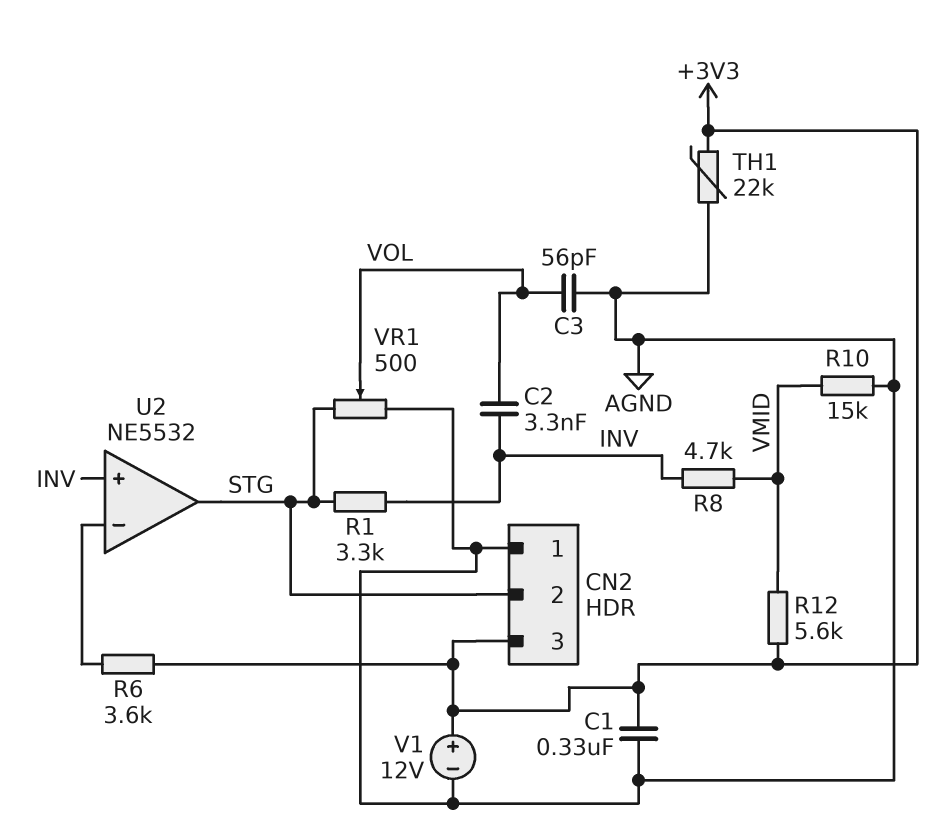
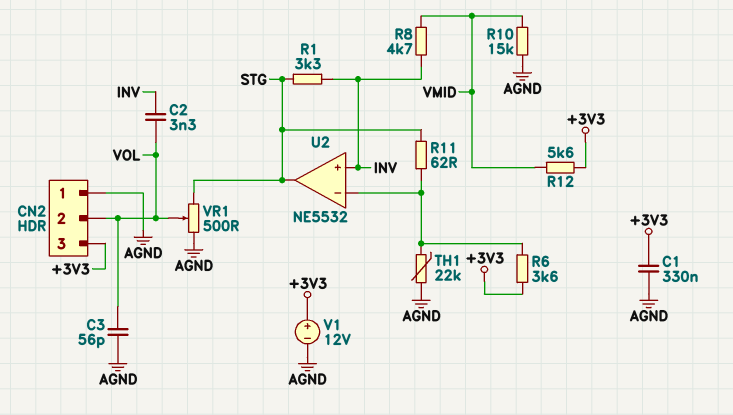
CN2 pin 2: STG -> VOL
R11: none -> 62 (STG, U2/in-)
TH1: 22k (+3V3, AGND) -> 22k (AGND, U2/in-)

